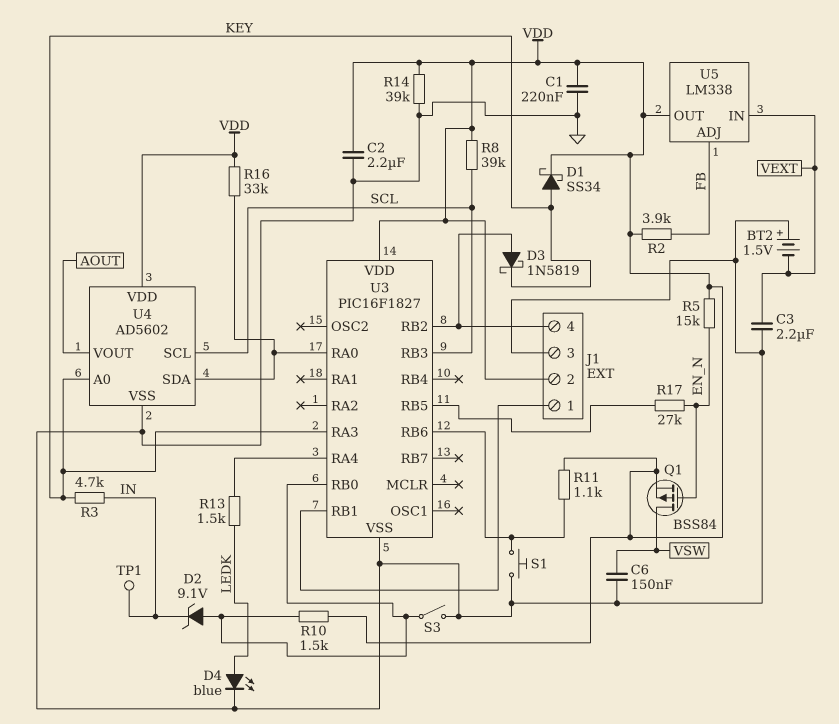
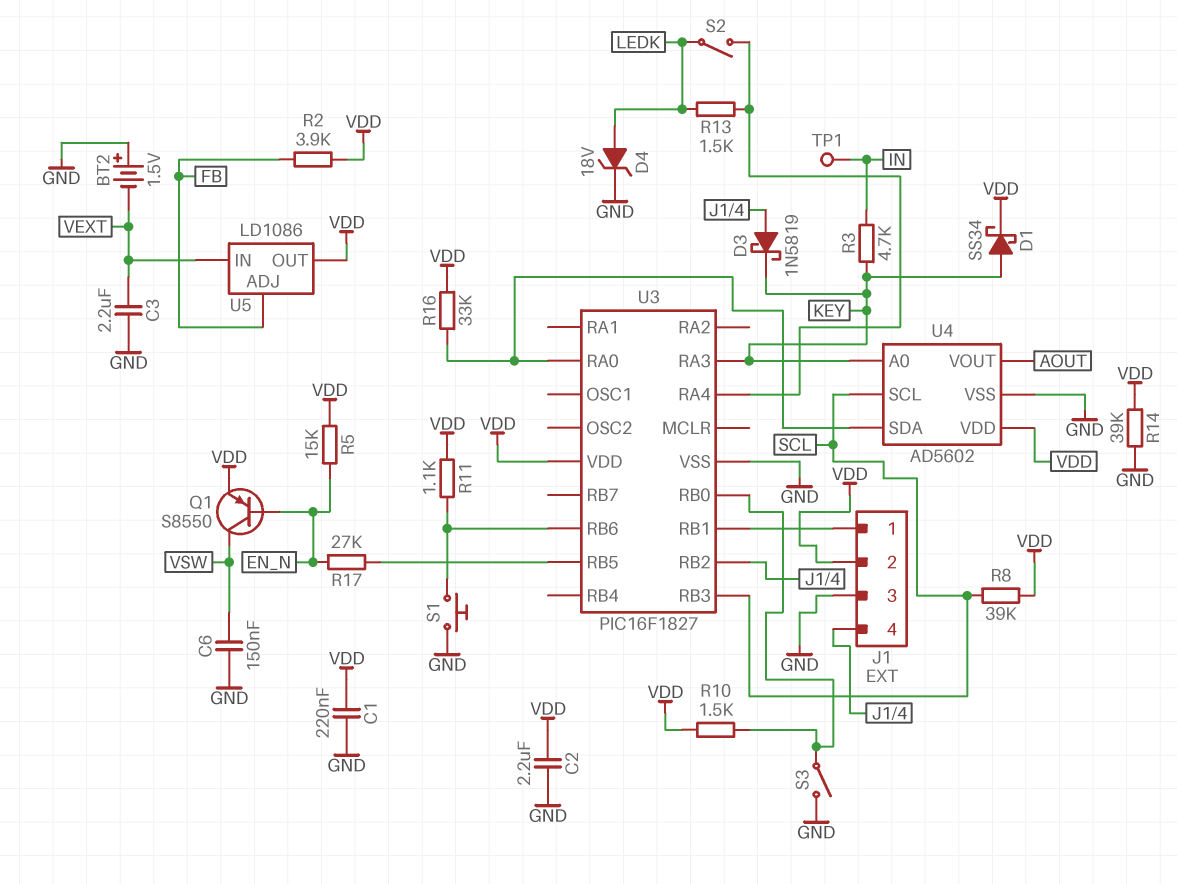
D2: zener 9.1V (A U3/RB0, K IN) -> none
D4: LED blue (A LEDK, K GND) -> zener 18V (A LEDK, K GND)
Q1: PMOS BSS84 (G EN_N, D VSW, S VDD) -> PNP S8550 (B EN_N, C VSW, E VDD)
S2: none -> switch (LEDK, U3/RA4)
U5: LM338 -> LD1086

